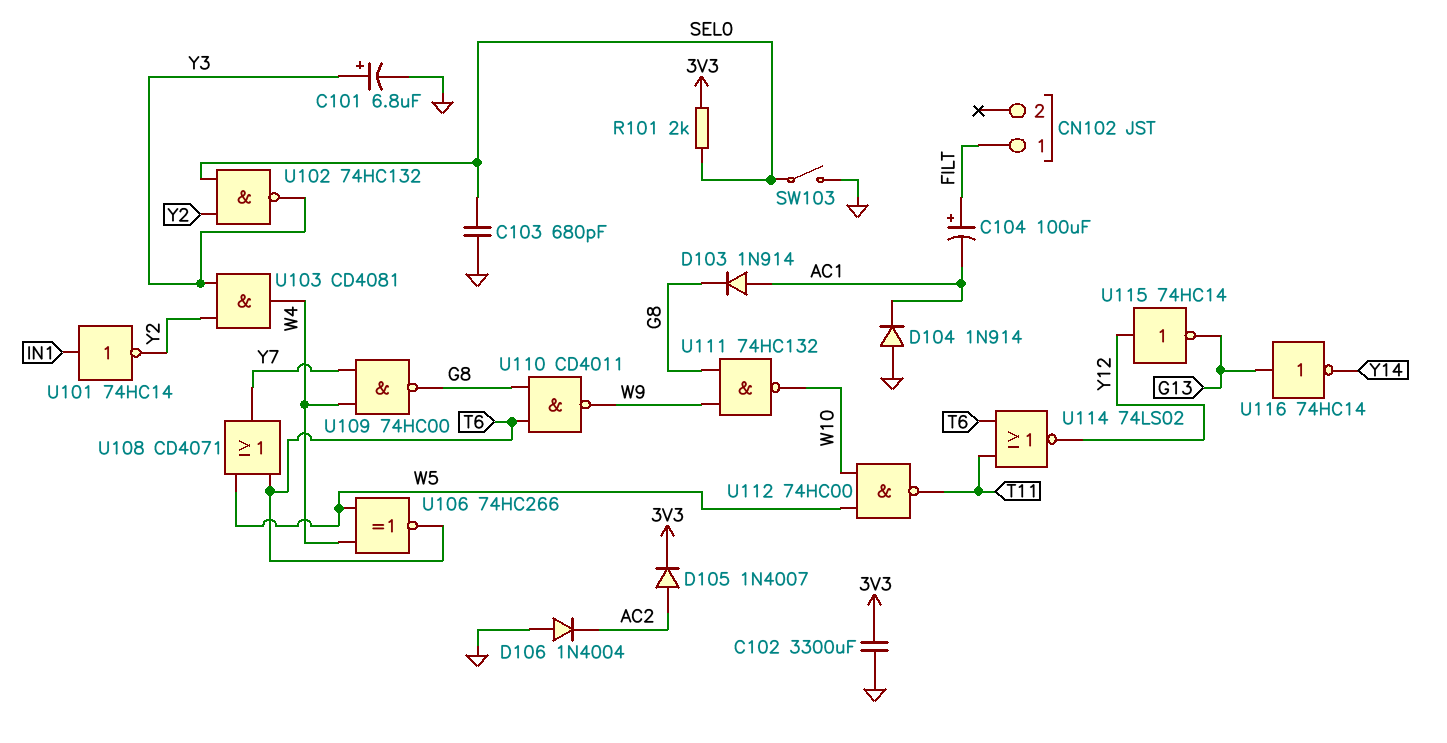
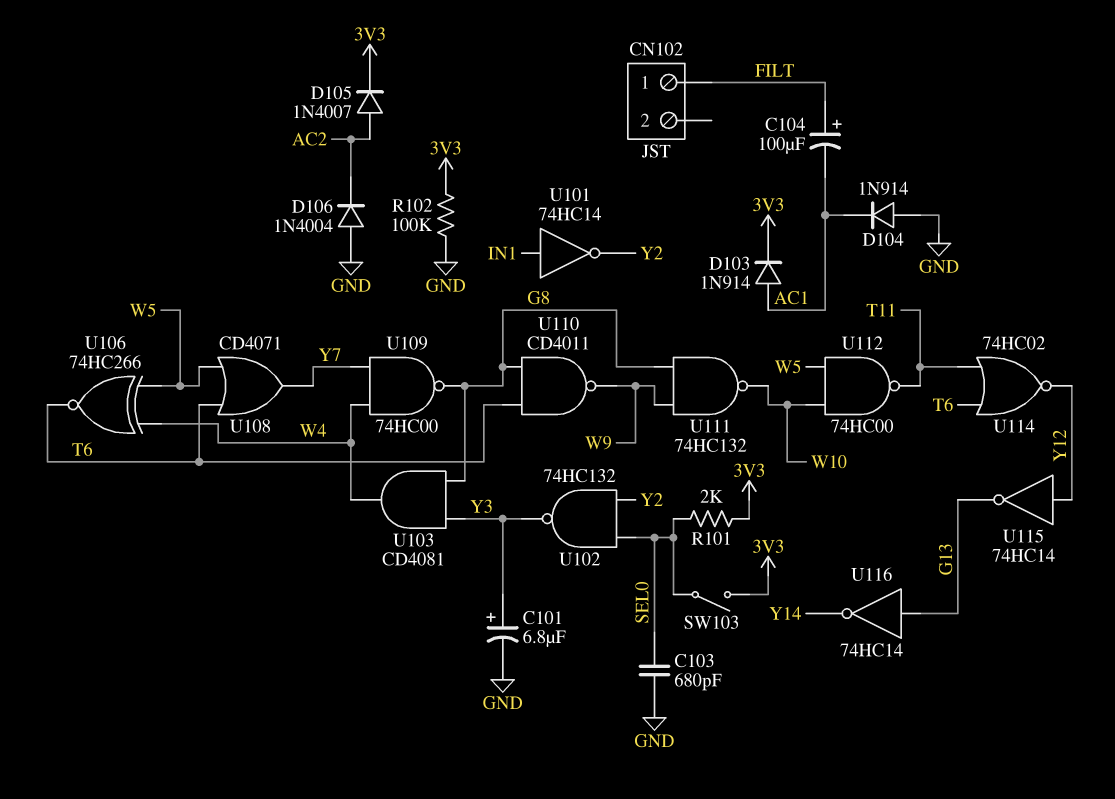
C102: 3300uF (3V3, GND) -> none
D103: diode 1N914 (A AC1, K G8) -> diode 1N914 (A AC1, K 3V3)
R102: none -> 100k (3V3, GND)
SW103: switch (GND, SEL0) -> switch (3V3, SEL0)
U103: AND CD4081 (in Y2, in Y3, out W4) -> AND CD4081 (in G8, in Y3, out W4)
U114: NOR 74LS02 (in T6, in T11, out Y12) -> NOR 74HC02 (in T6, in T11, out Y12)

